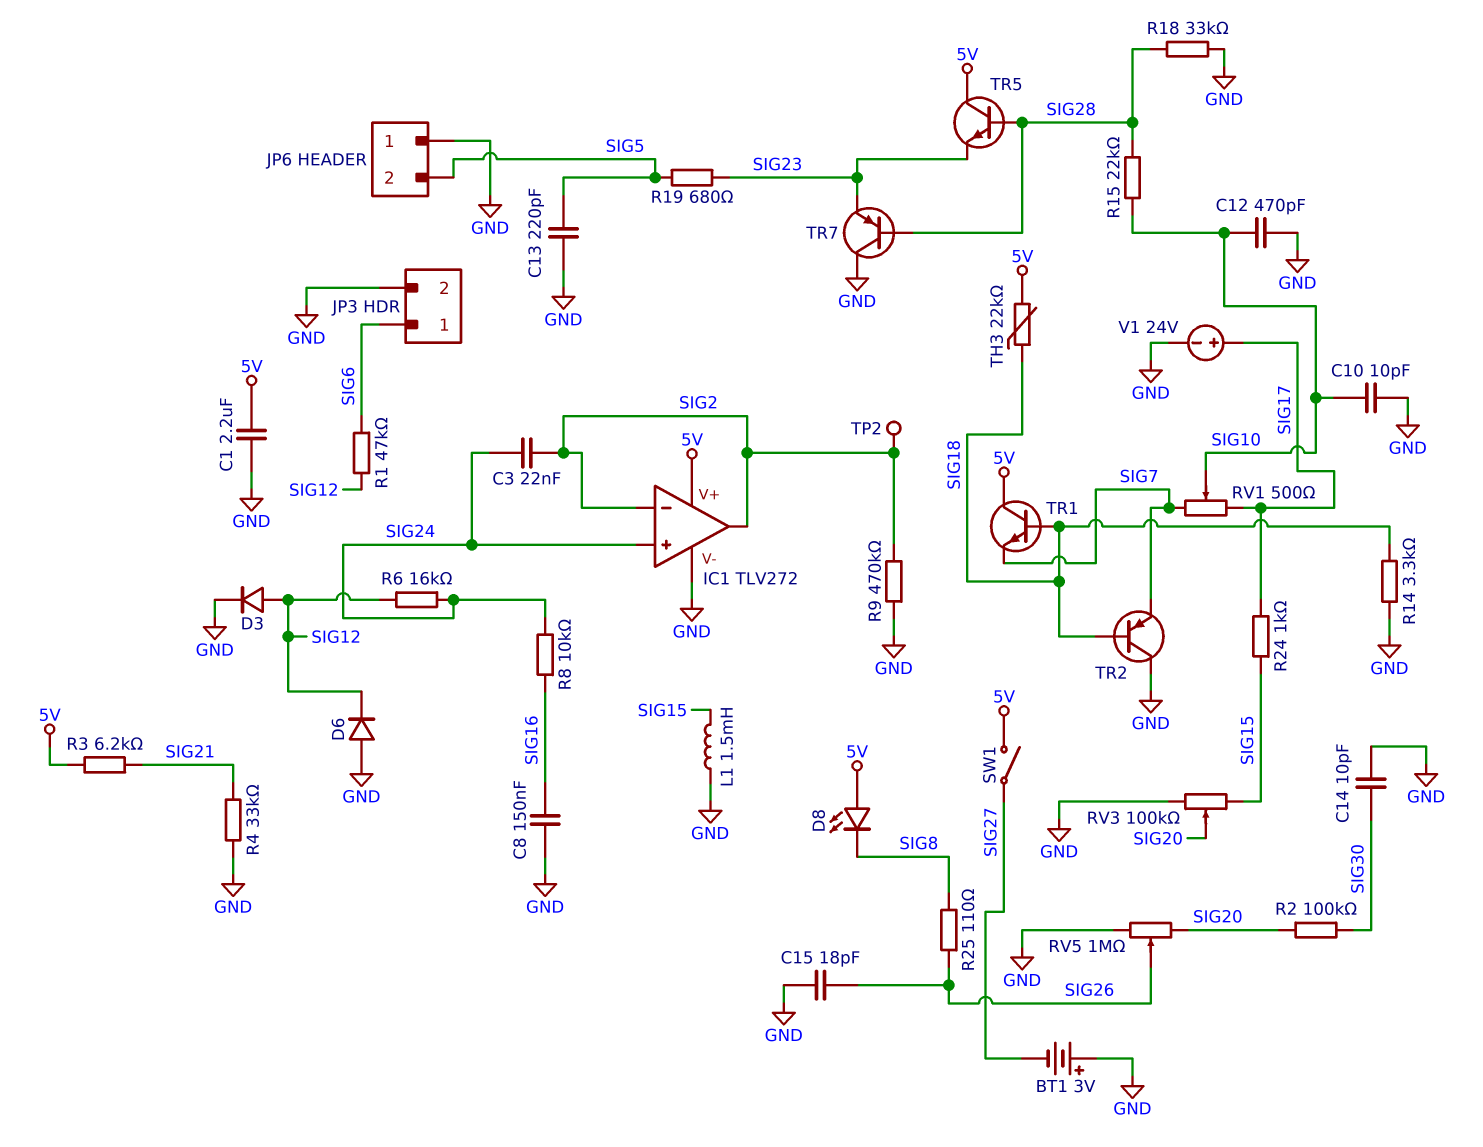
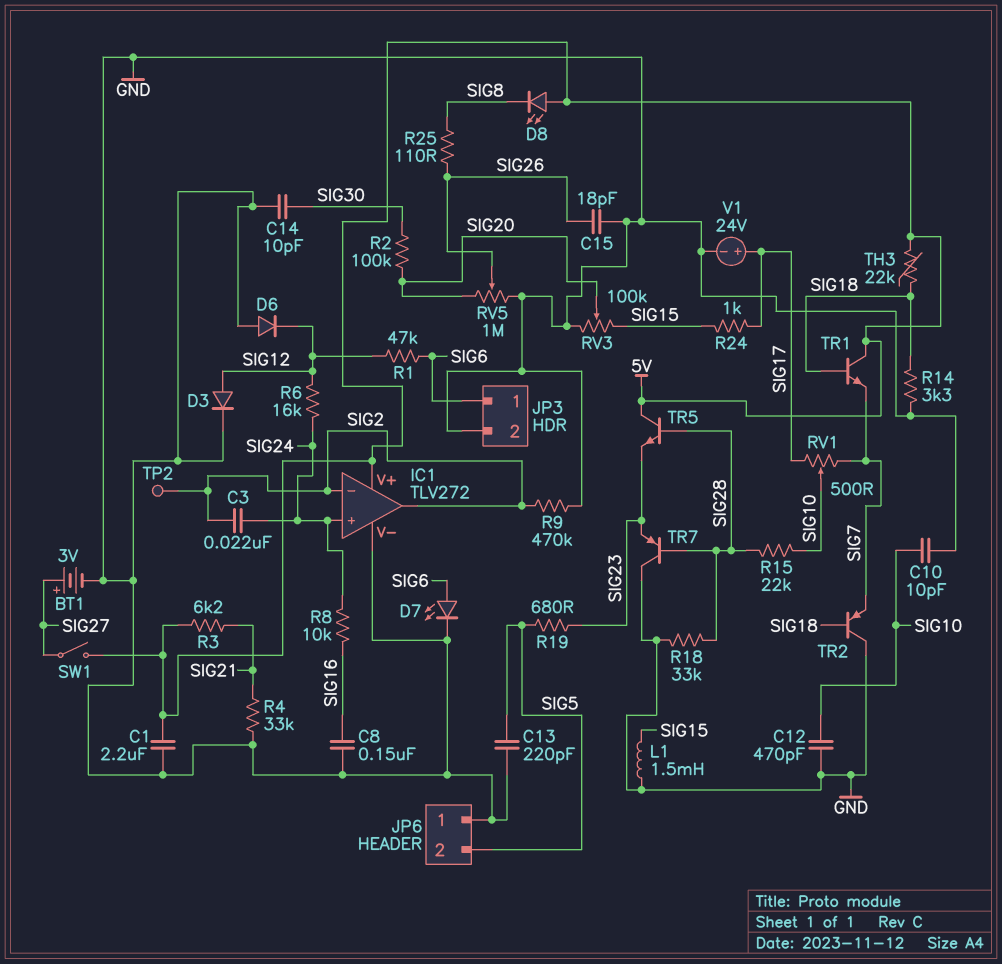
BT1: 3V (plus GND, minus SIG27) -> 3V (plus SIG27, minus GND)
D7: none -> LED (A SIG6, K GND)

